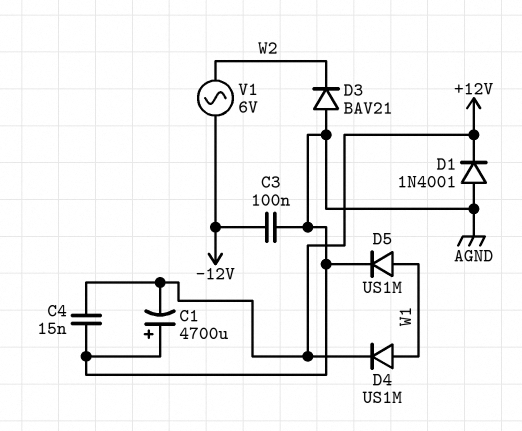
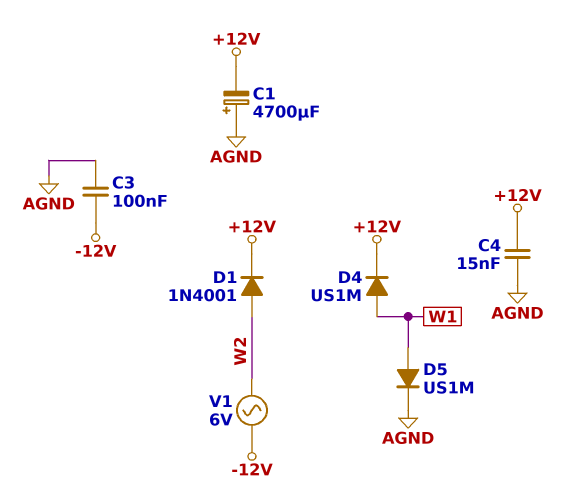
D1: diode 1N4001 (A AGND, K +12V) -> diode 1N4001 (A W2, K +12V)
D3: diode BAV21 (A AGND, K W2) -> none

